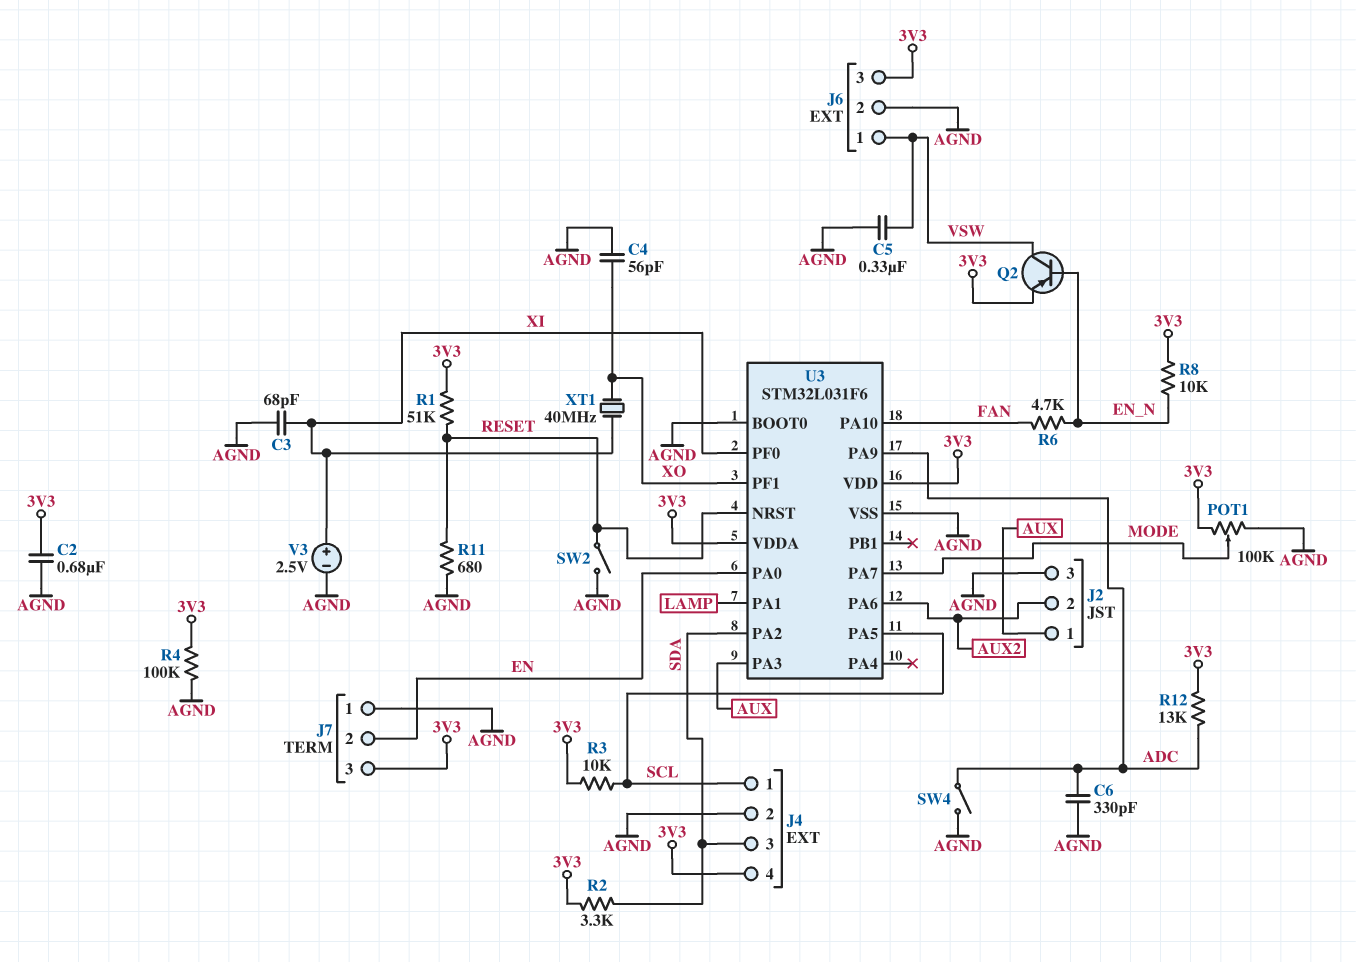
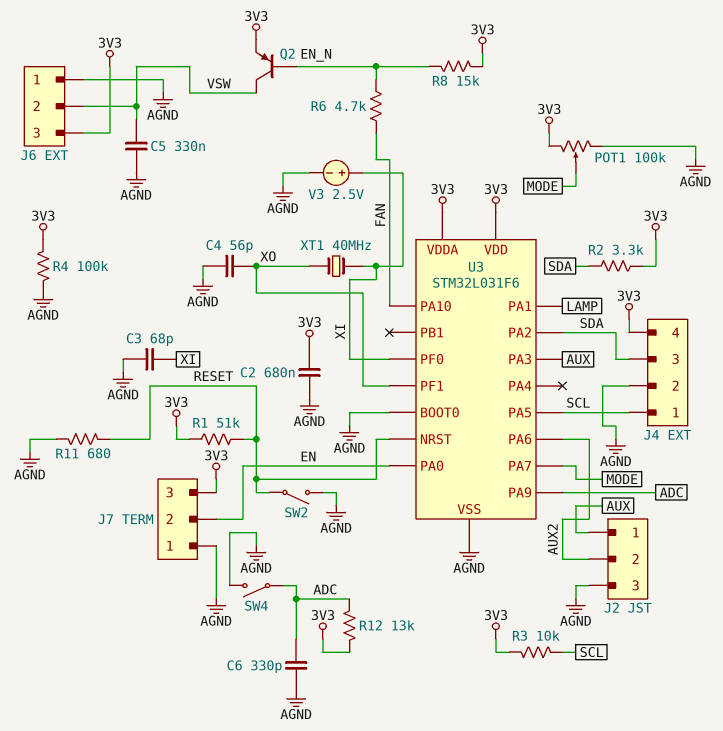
J6 pin 1: VSW -> AGND
J6 pin 2: AGND -> VSW
R8: 10k (3V3, EN_N) -> 15k (3V3, EN_N)

